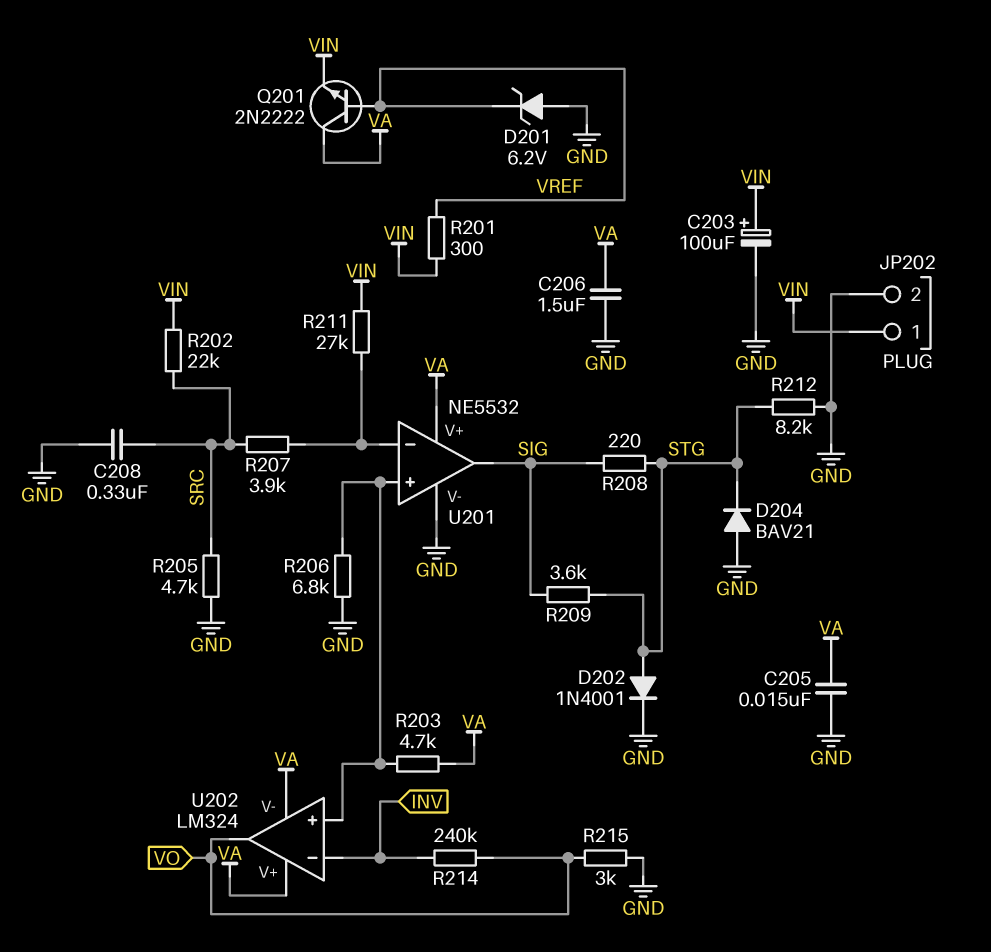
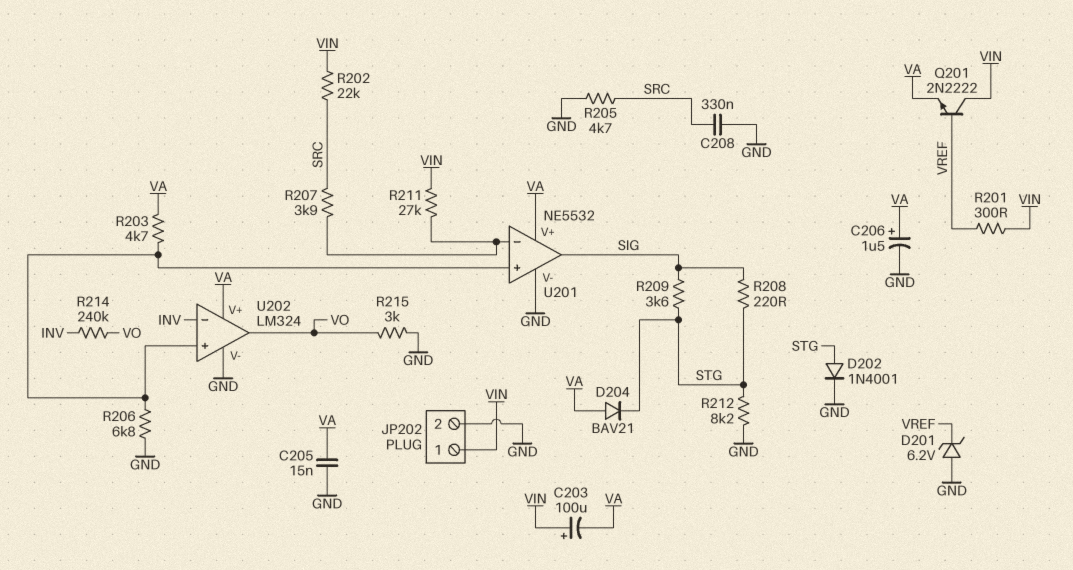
C203: 100uF (plus VIN, minus GND) -> 100uF (plus VIN, minus VA)
C206: 1.5uF (GND, VA) -> 1.5uF (plus VA, minus GND)
D204: diode BAV21 (A GND, K STG) -> diode BAV21 (A VA, K STG)
Q201: NPN 2N2222 (B VREF, C VA, E VIN) -> NPN 2N2222 (B VREF, C VIN, E VA)
U202 pin V-: VA -> GND

